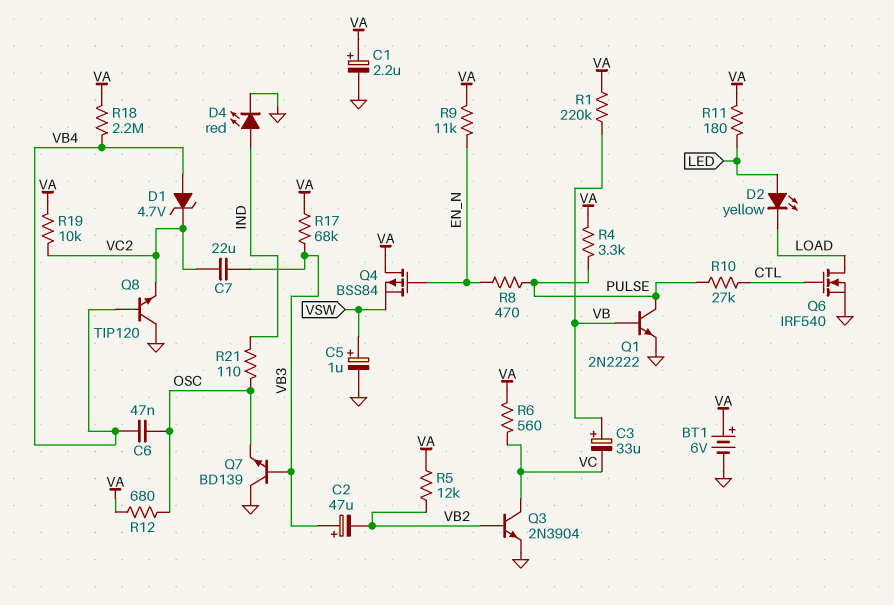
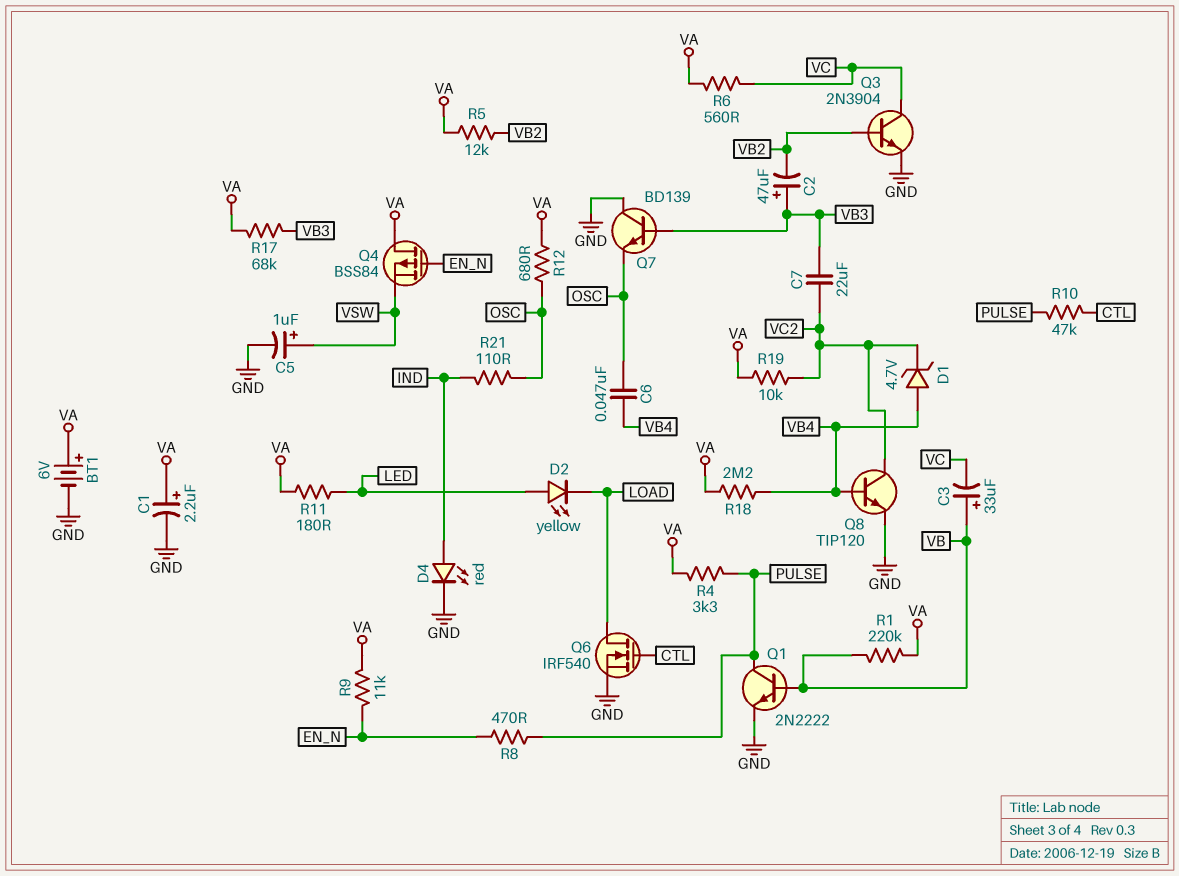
Q8: NPN TIP120 (B VB4, C GND, E VC2) -> NPN TIP120 (B VB4, C VC2, E GND)
R10: 27k (CTL, PULSE) -> 47k (CTL, PULSE)

